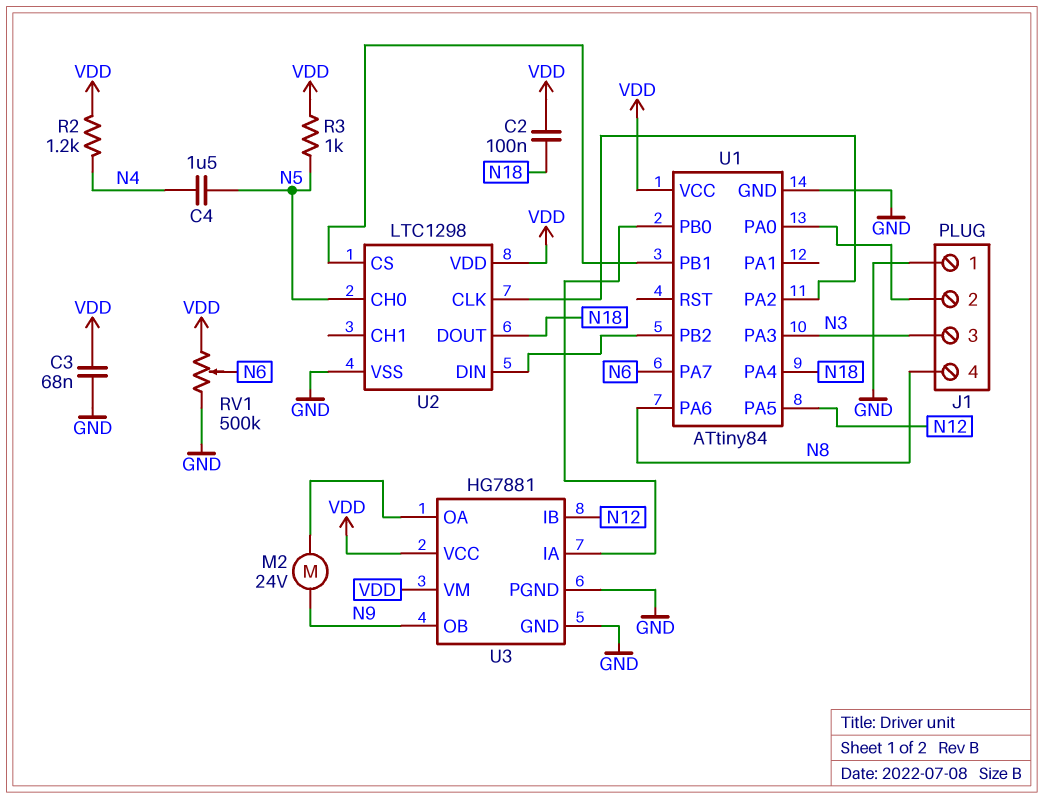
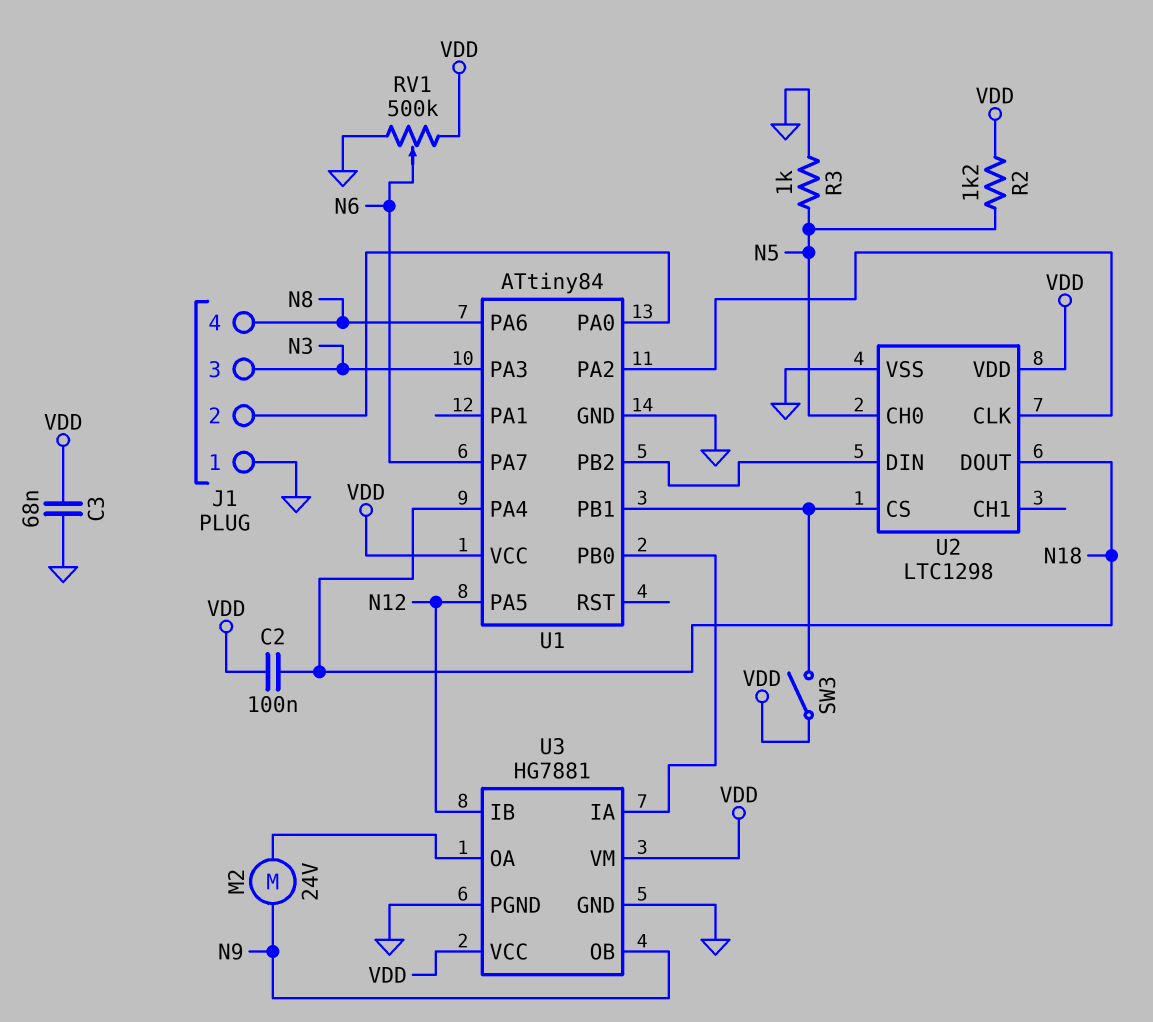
C4: 1.5uF (N4, N5) -> none
R2: 1.2k (N4, VDD) -> 1.2k (N5, VDD)
R3: 1k (N5, VDD) -> 1k (GND, N5)
SW3: none -> switch (U1/PB1, VDD)

